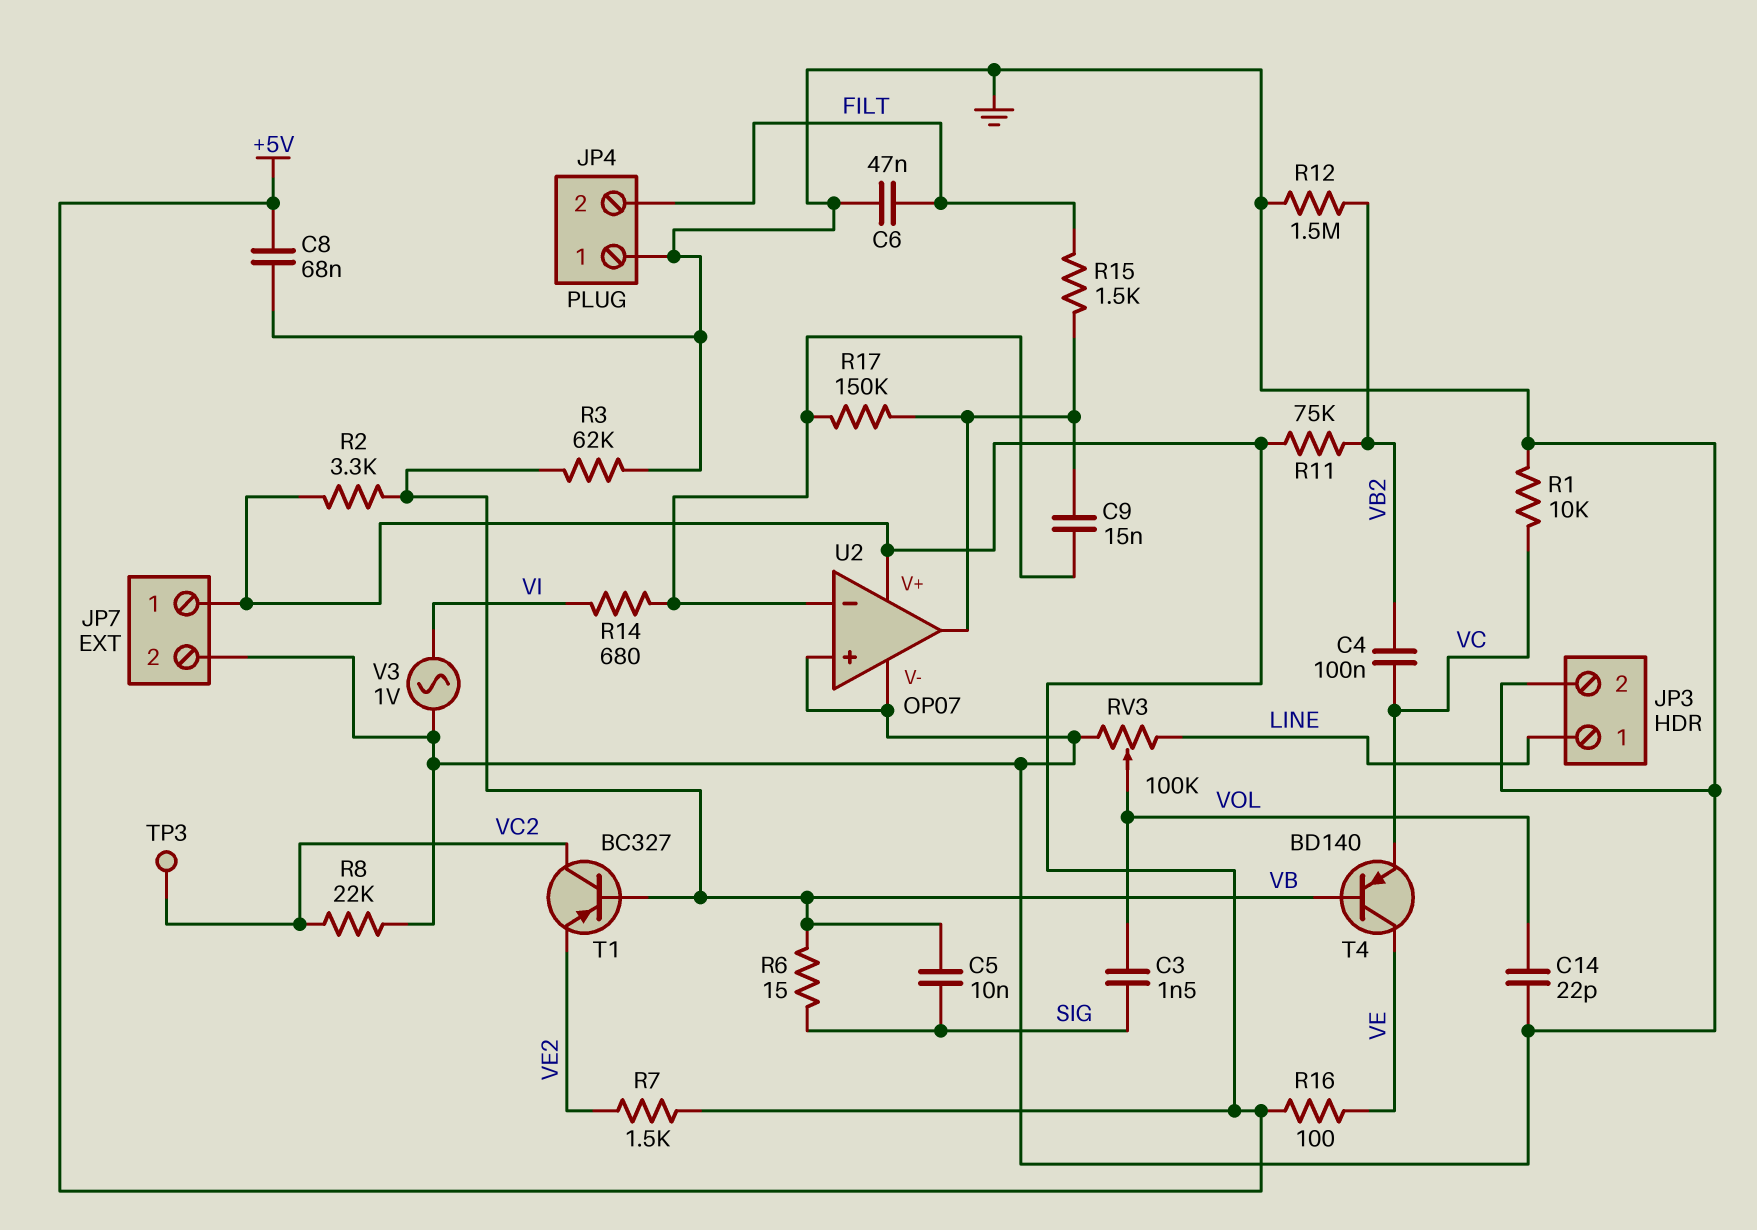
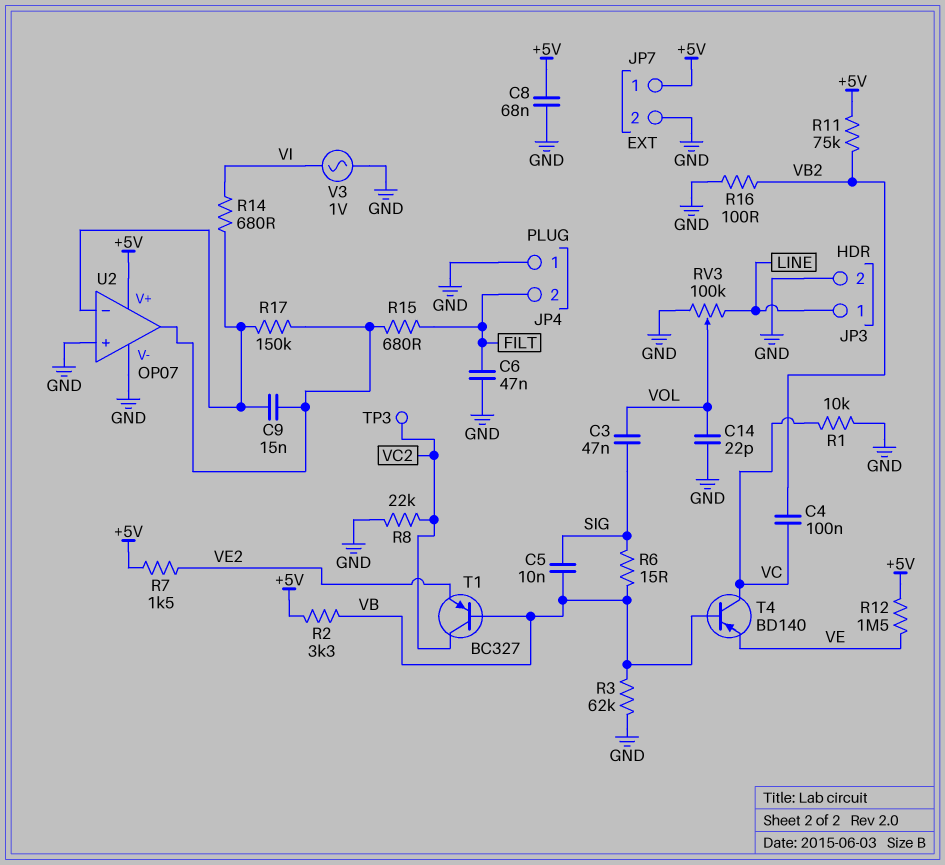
C3: 1.5nF (SIG, VOL) -> 47nF (SIG, VOL)
R12: 1.5M (GND, VB2) -> 1.5M (+5V, VE)
R15: 1.5k (FILT, U2/out) -> 680 (FILT, U2/out)
R16: 100 (+5V, VE) -> 100 (GND, VB2)
T4: PNP BD140 (B VB, C VE, E VC) -> PNP BD140 (B VB, C VC, E VE)

